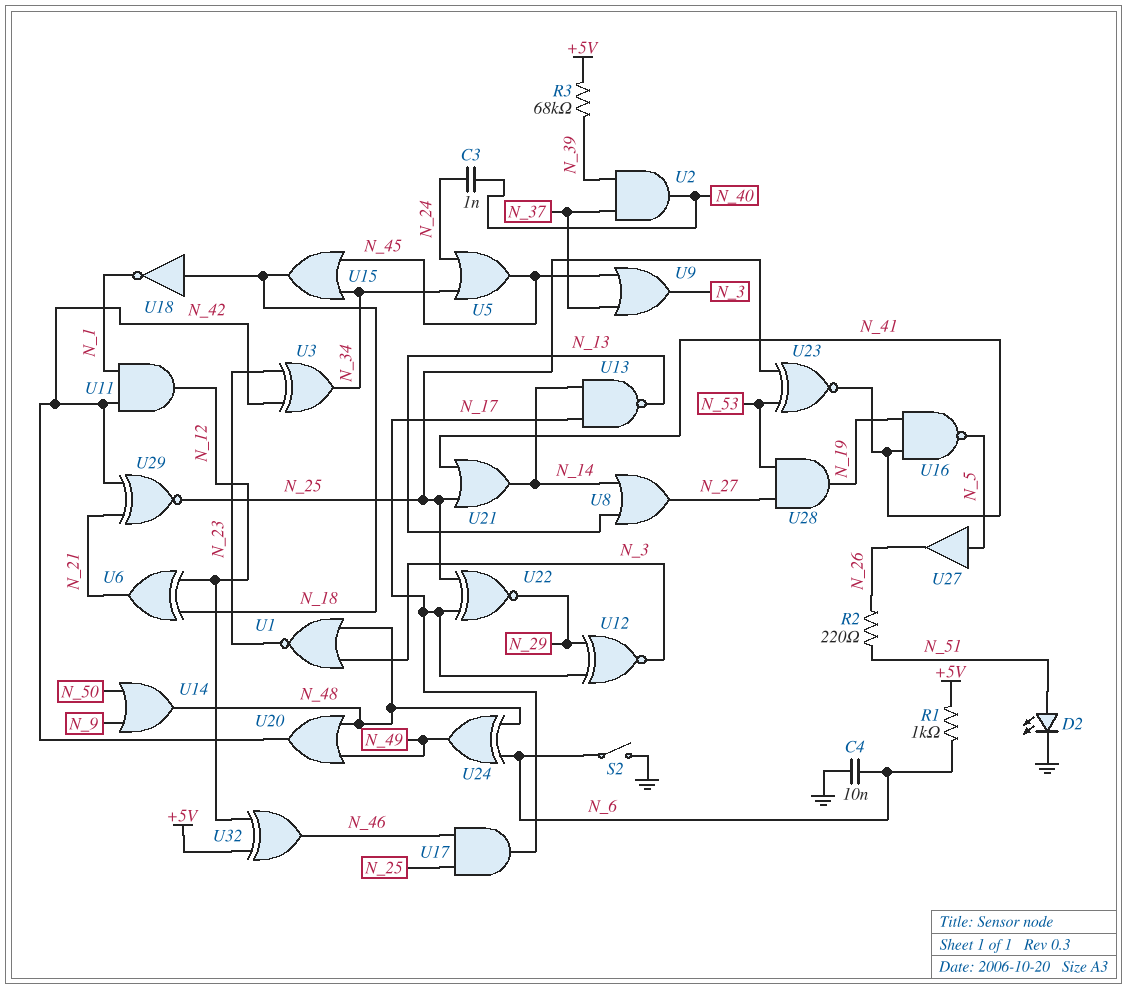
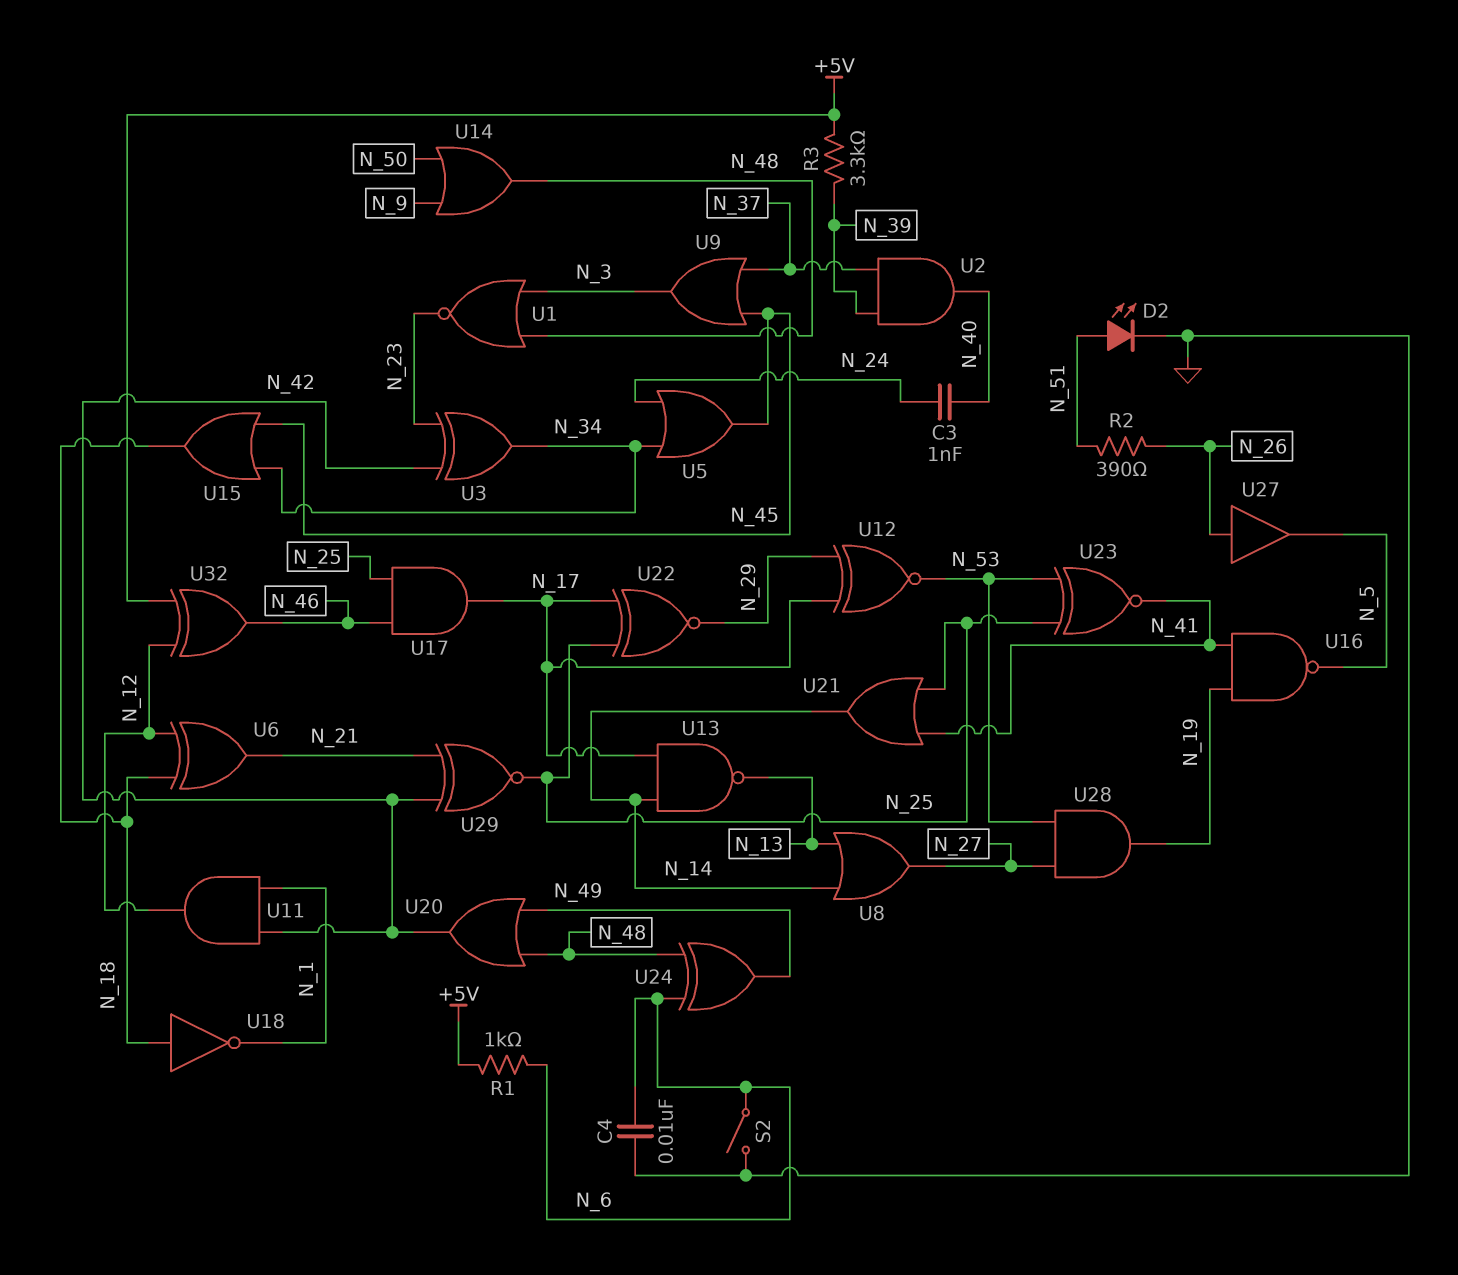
R2: 220 (N_26, N_51) -> 390 (N_26, N_51)
R3: 68k (+5V, N_39) -> 3.3k (+5V, N_39)
U12: XNOR (in N_17, in N_29, out N_3) -> XNOR (in N_17, in N_29, out N_53)
U27: buffer (in N_5, out N_26) -> buffer (in N_26, out N_5)

